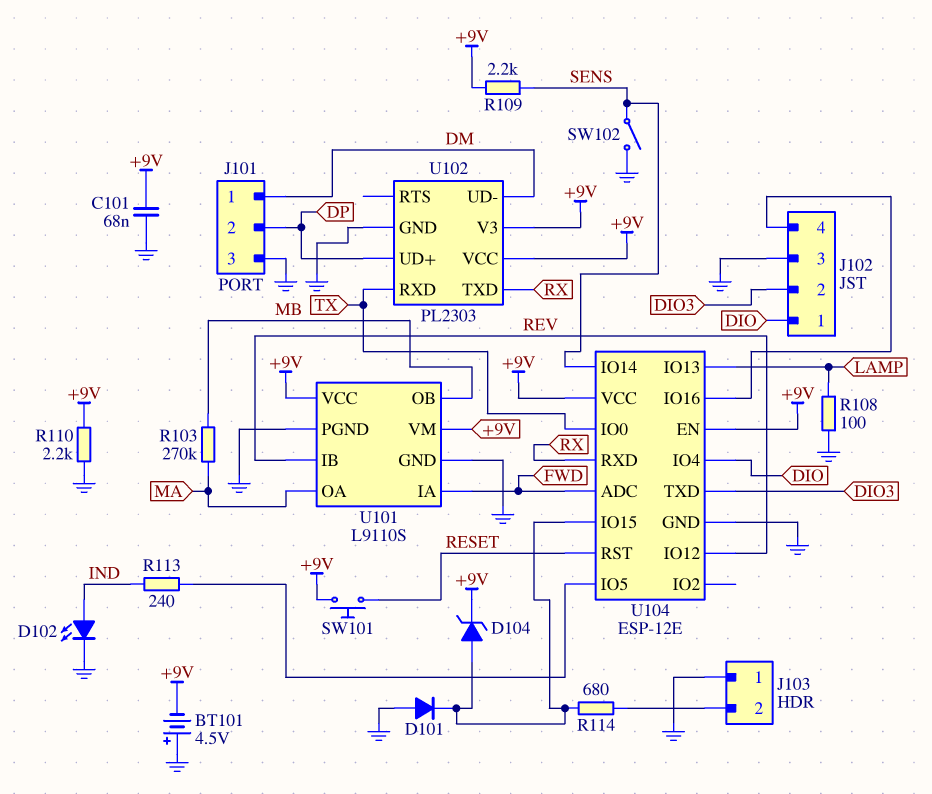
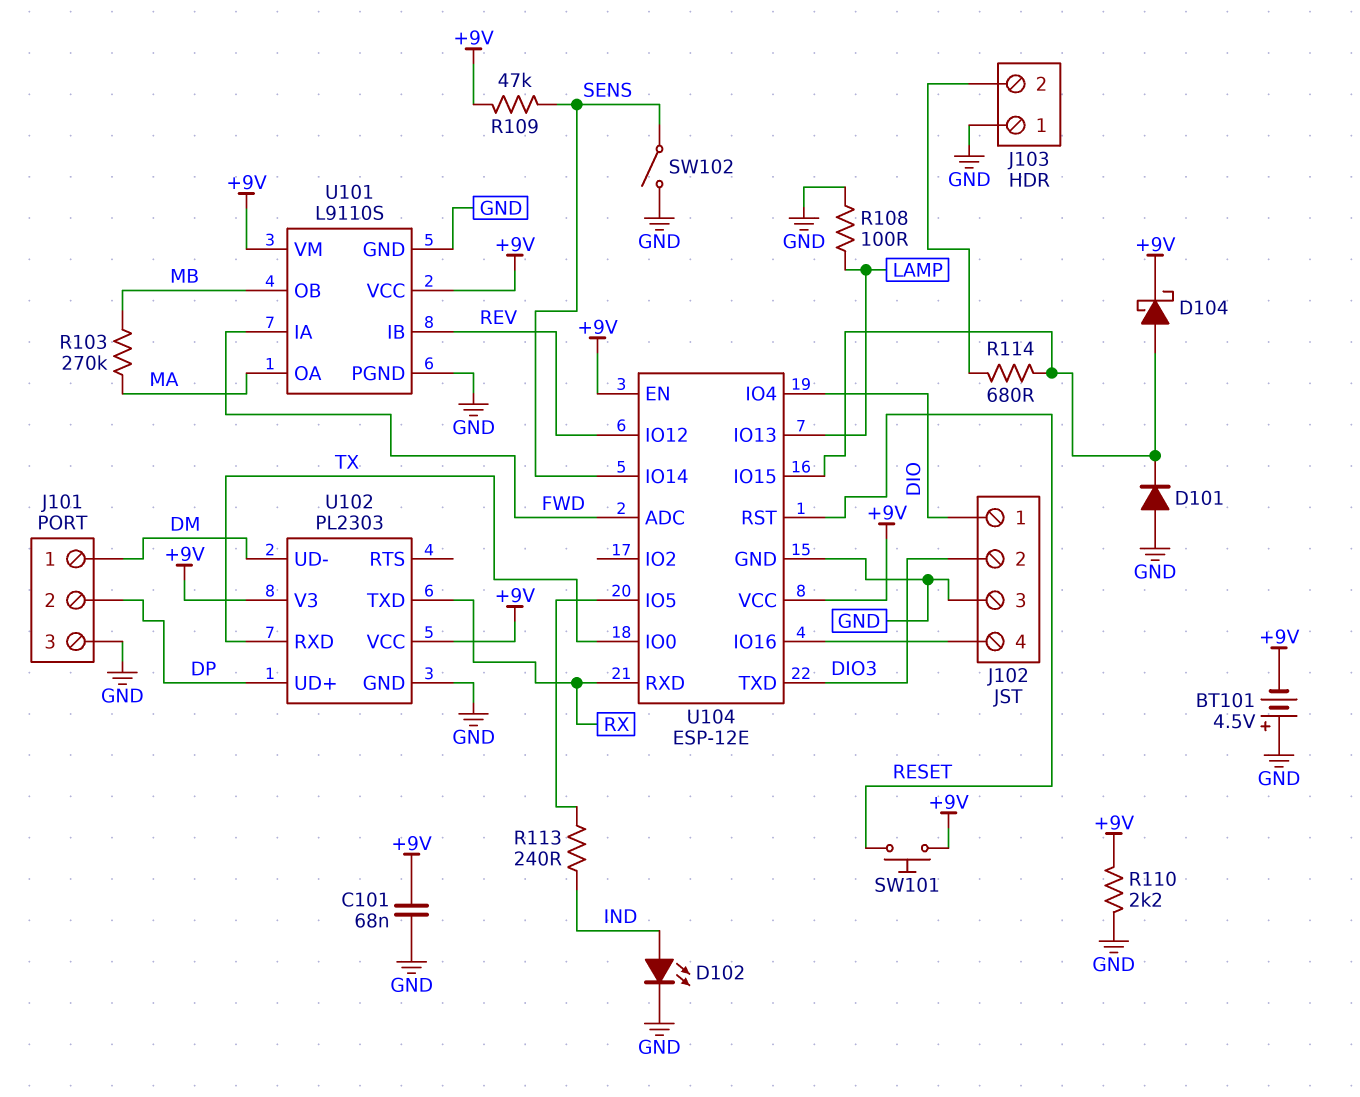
D104: zener (A U104/IO15, K +9V) -> schottky (A U104/IO15, K +9V)
R109: 2.2k (+9V, SENS) -> 47k (+9V, SENS)

